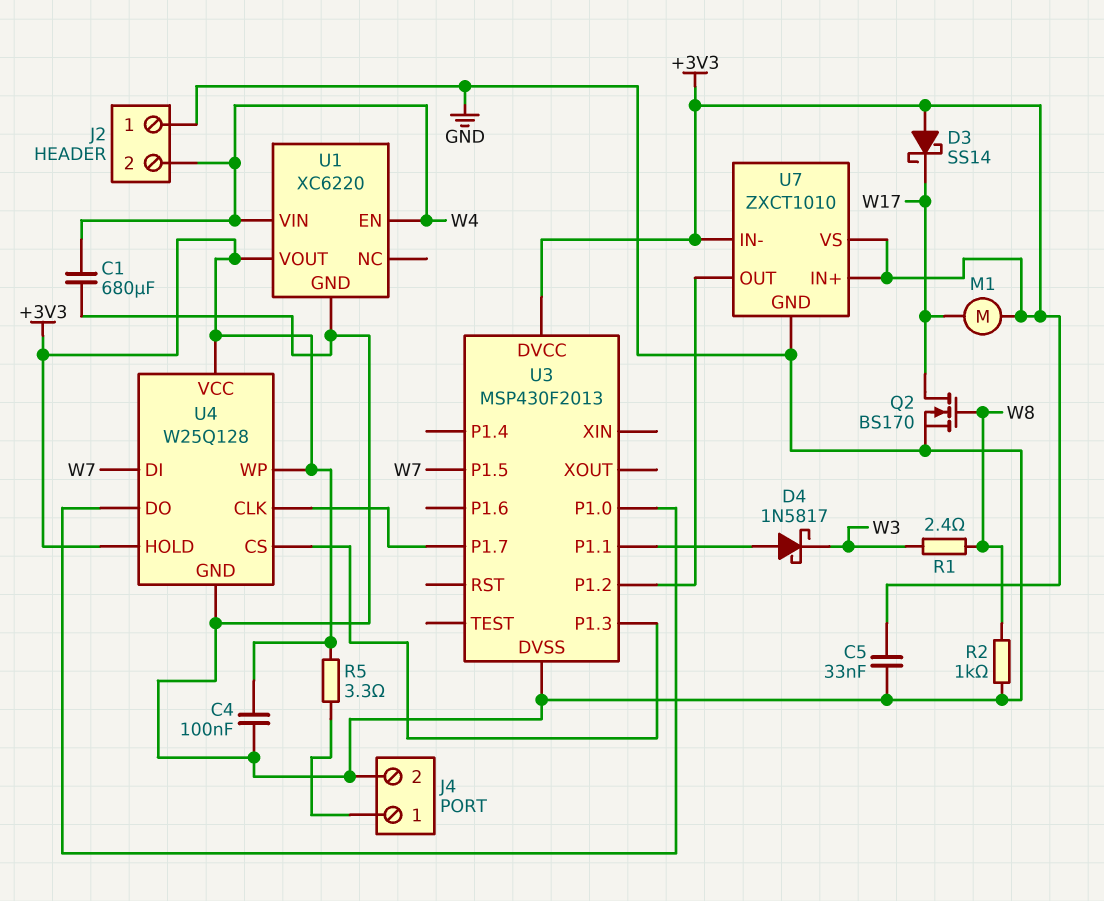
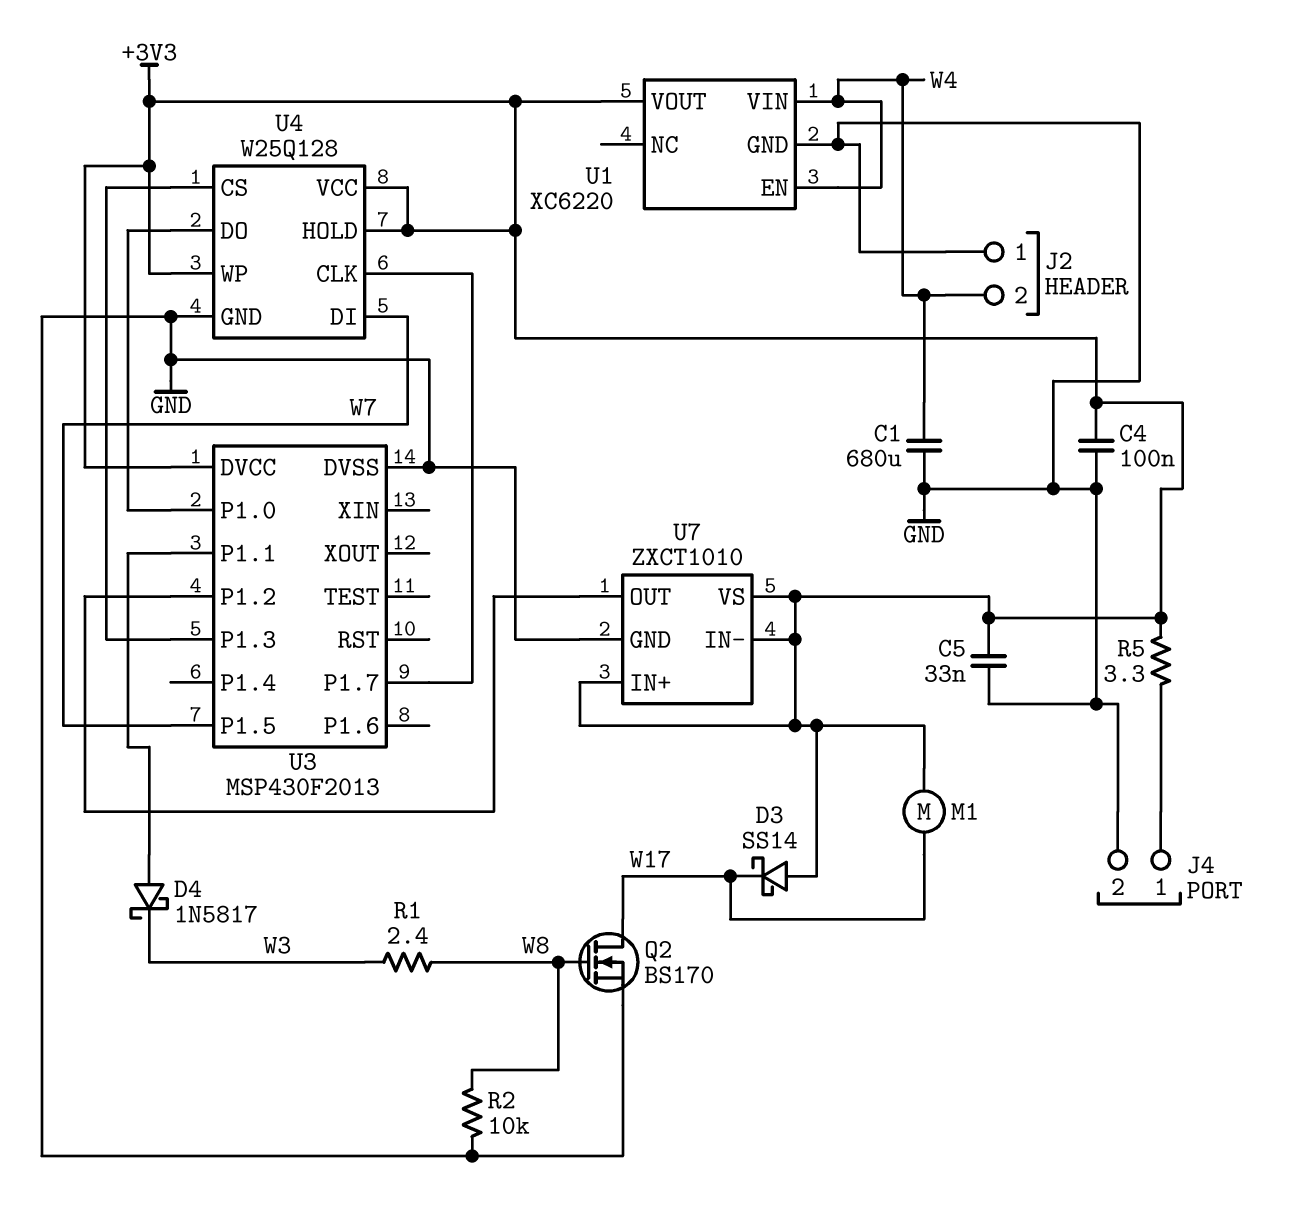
R2: 1k (GND, W8) -> 10k (GND, W8)

